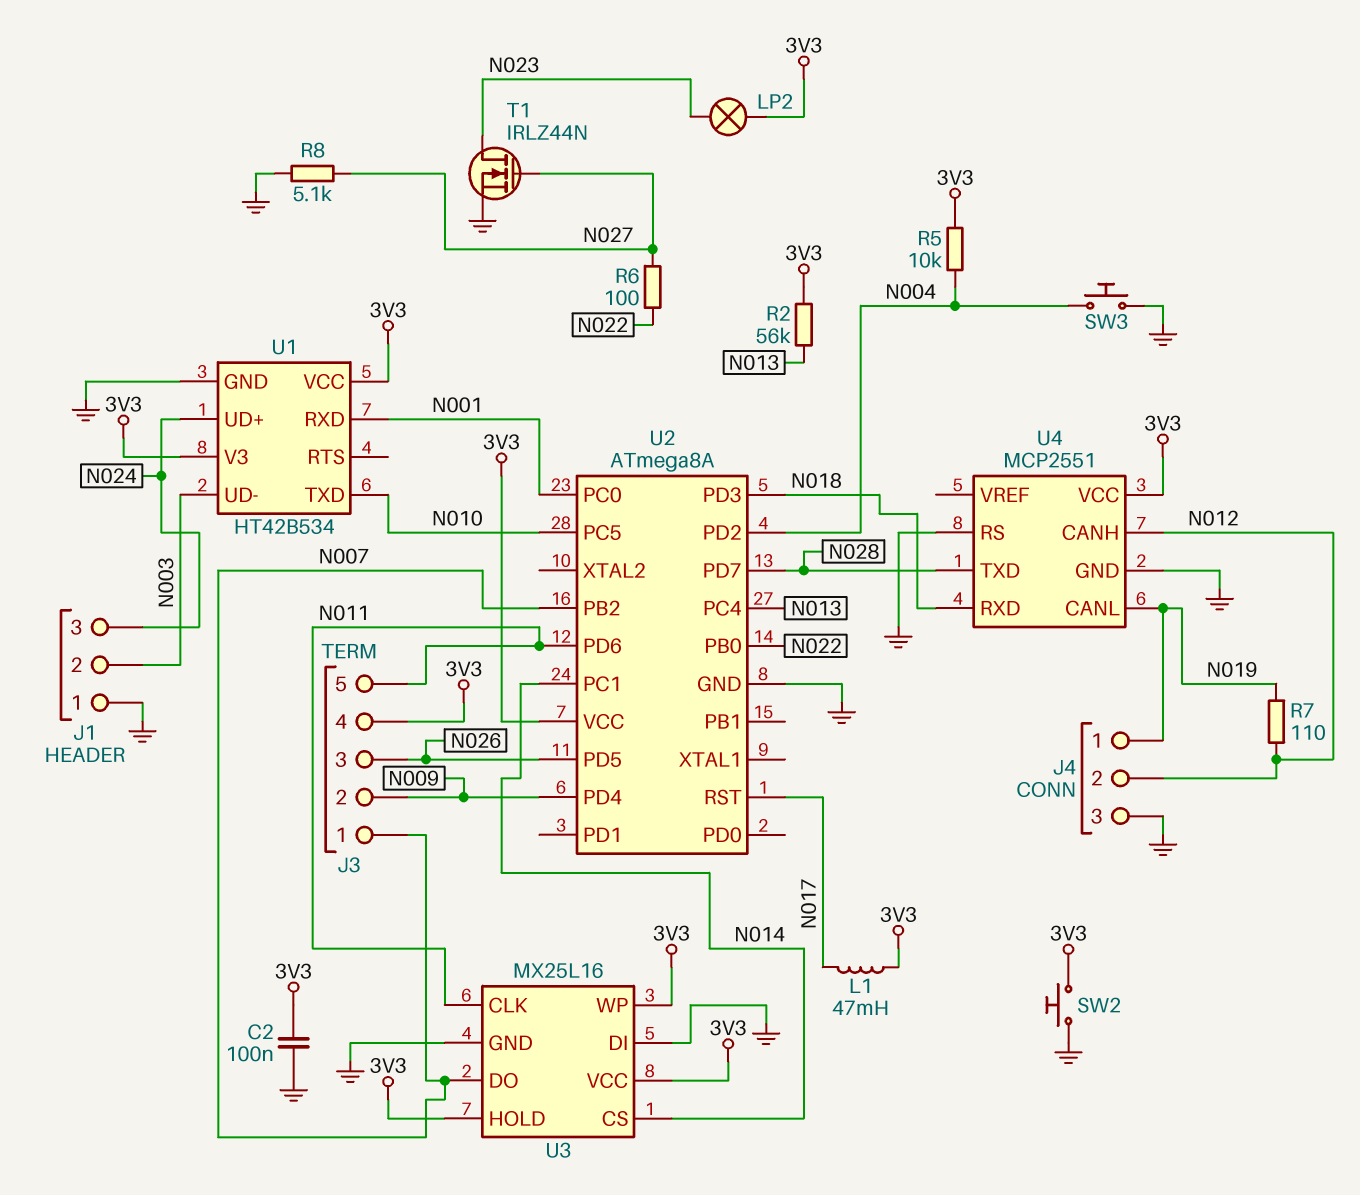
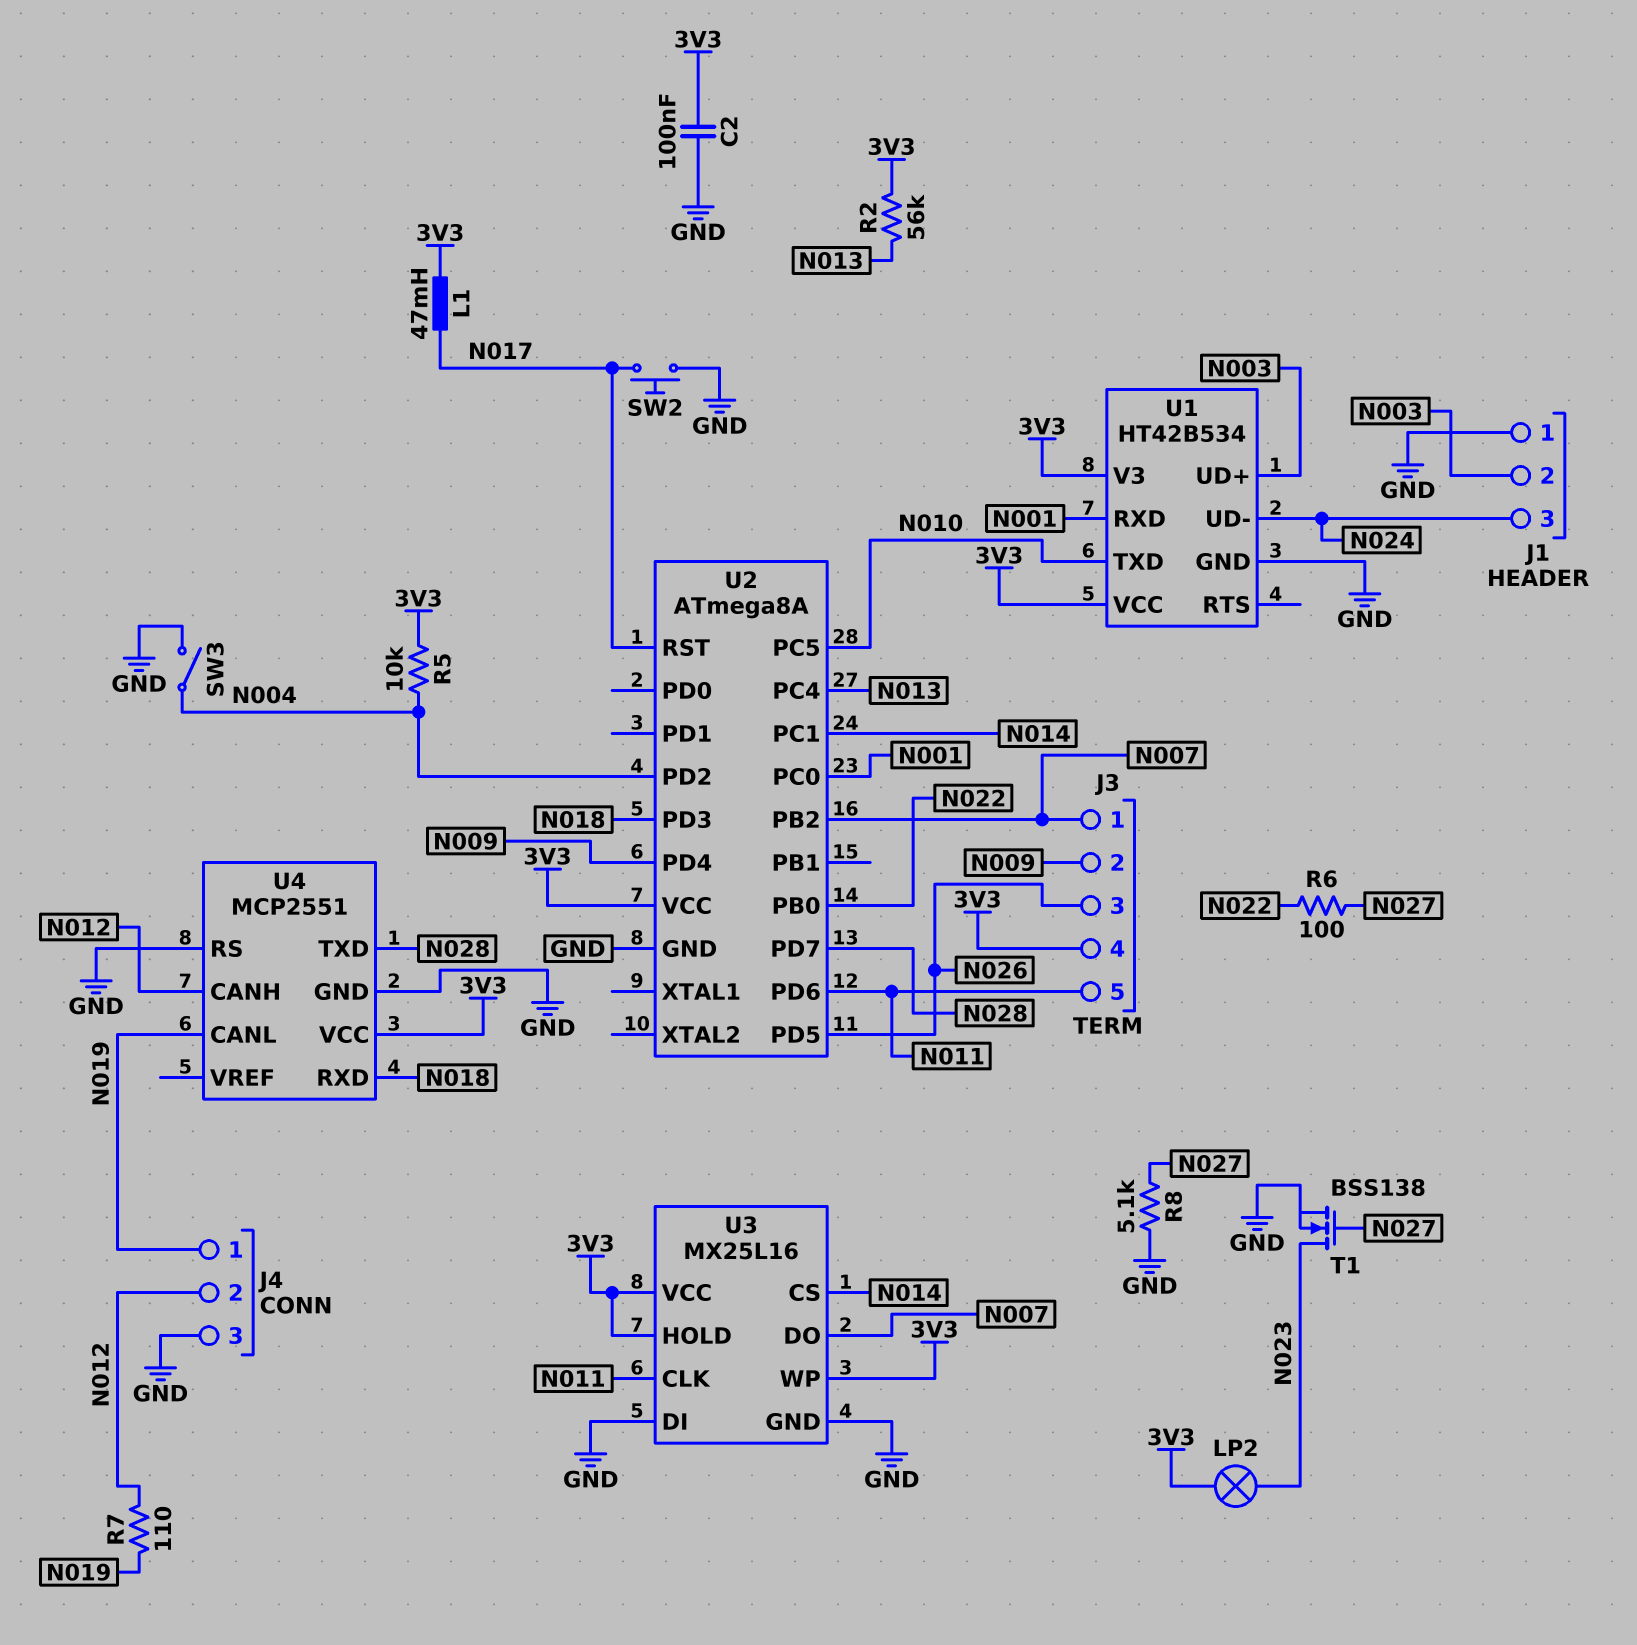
SW2: button (3V3, GND) -> button (GND, N017)
SW3: button (GND, N004) -> switch (GND, N004)
T1: NMOS IRLZ44N (G N027, D N023, S GND) -> NMOS BSS138 (G N027, D N023, S GND)
U1 pin UD+: N024 -> N003
U1 pin UD-: N003 -> N024

